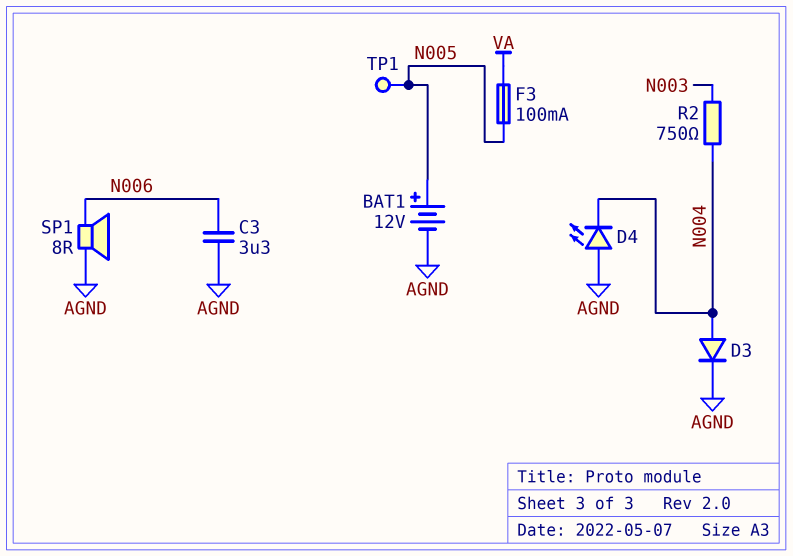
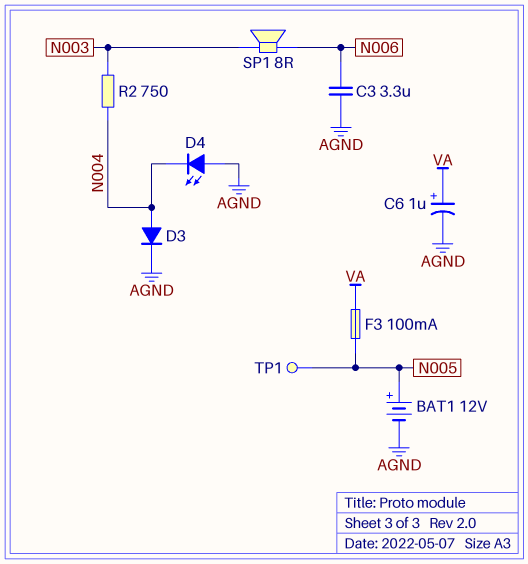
C6: none -> 1uF (plus VA, minus AGND)
SP1: speaker 8R (AGND, N006) -> speaker 8R (N003, N006)

